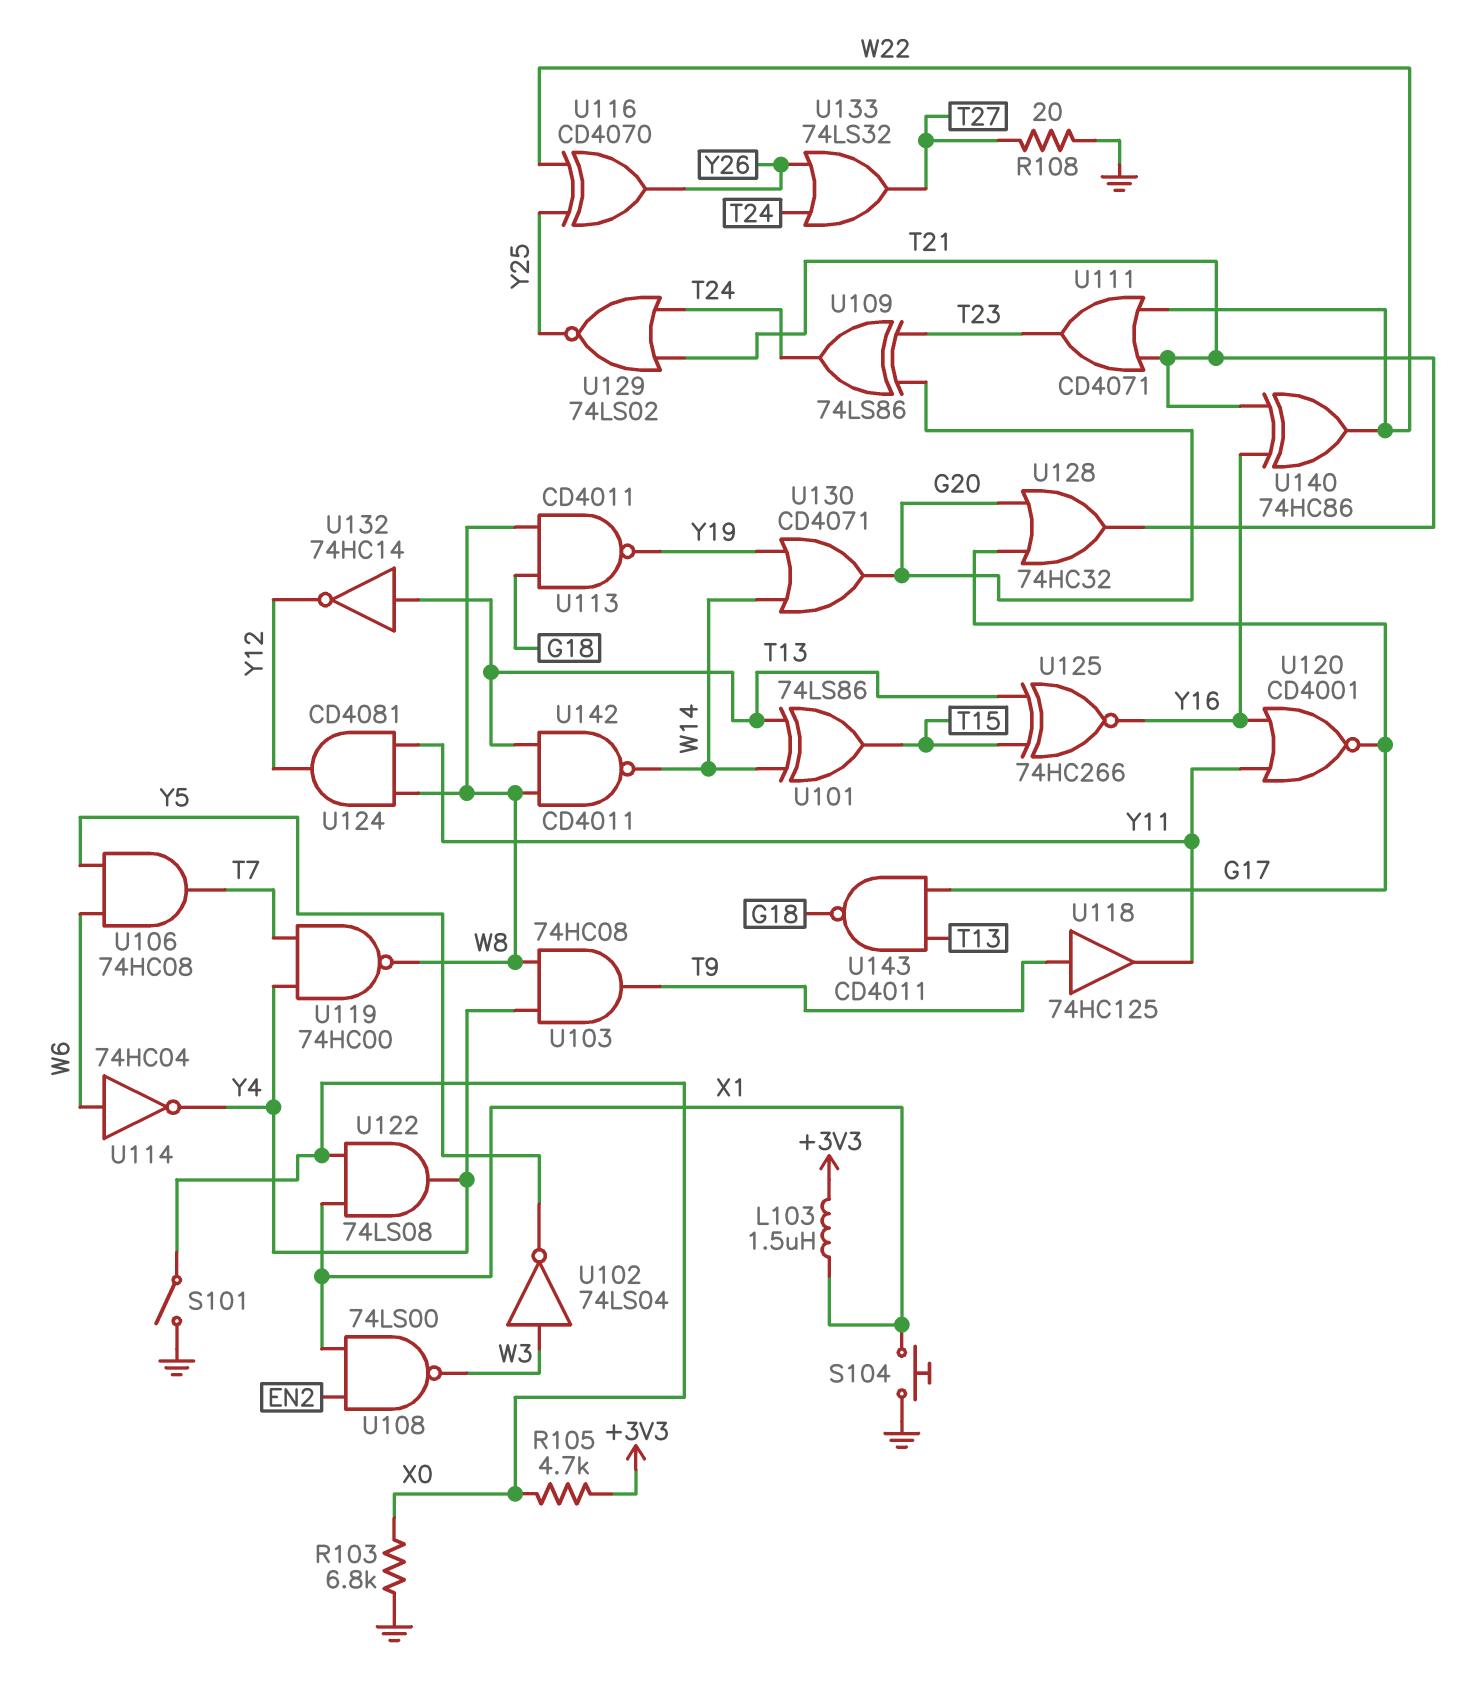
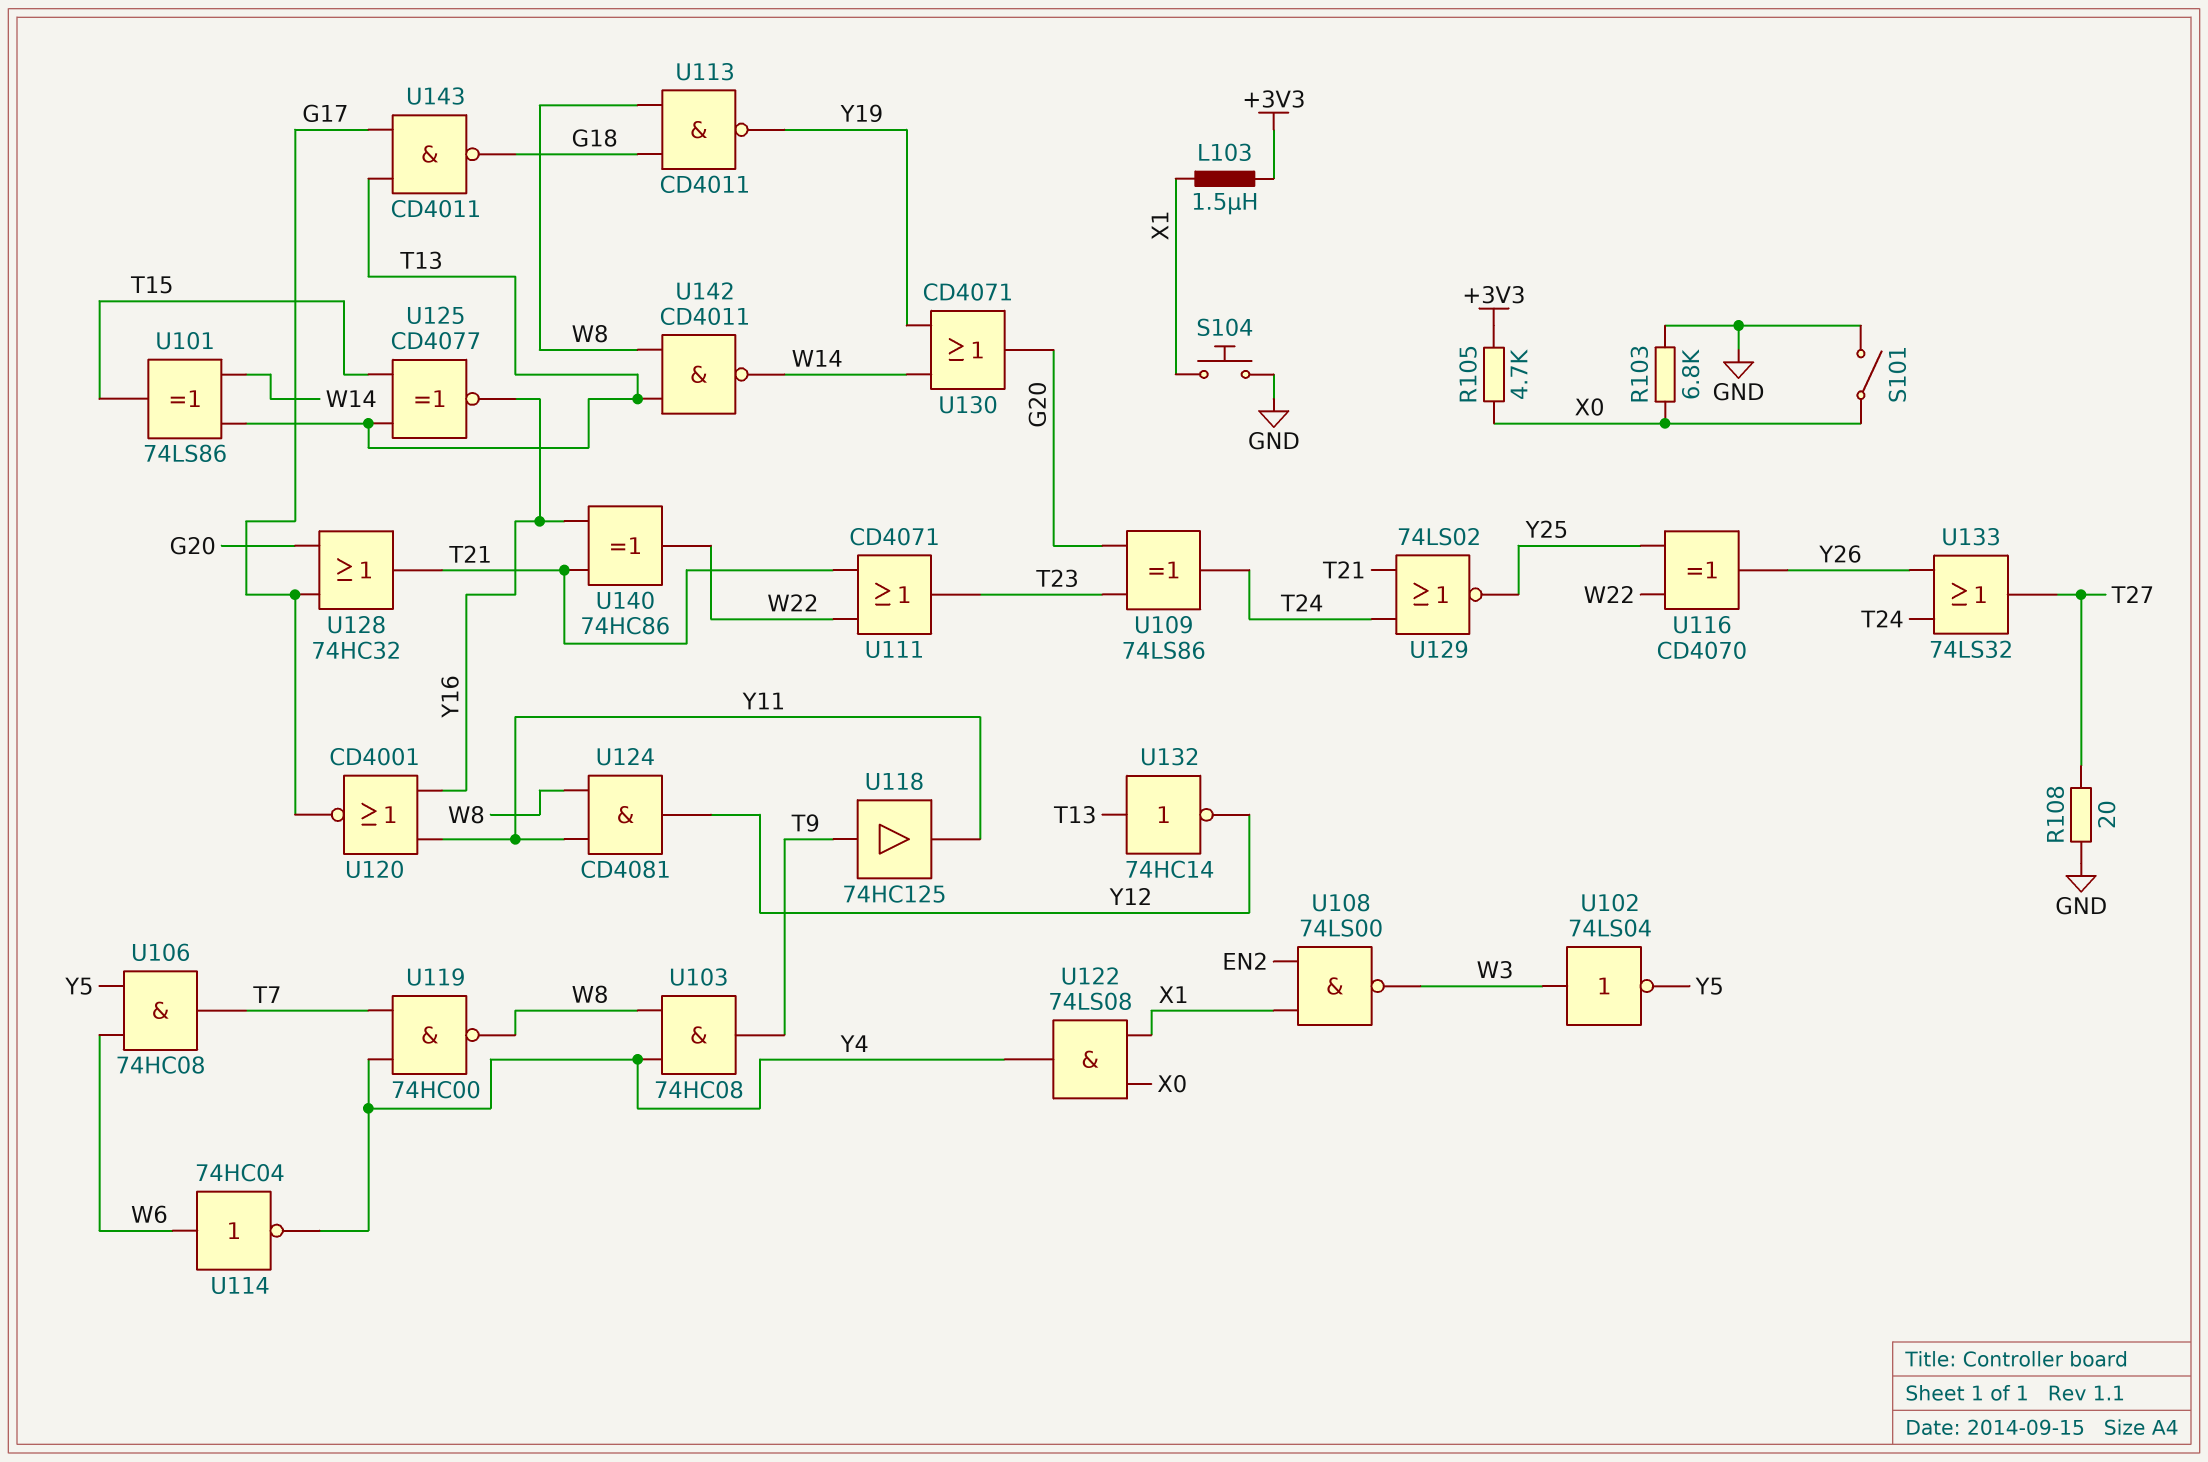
U125: XNOR 74HC266 (in T13, in T15, out Y16) -> XNOR CD4077 (in T13, in T15, out Y16)

